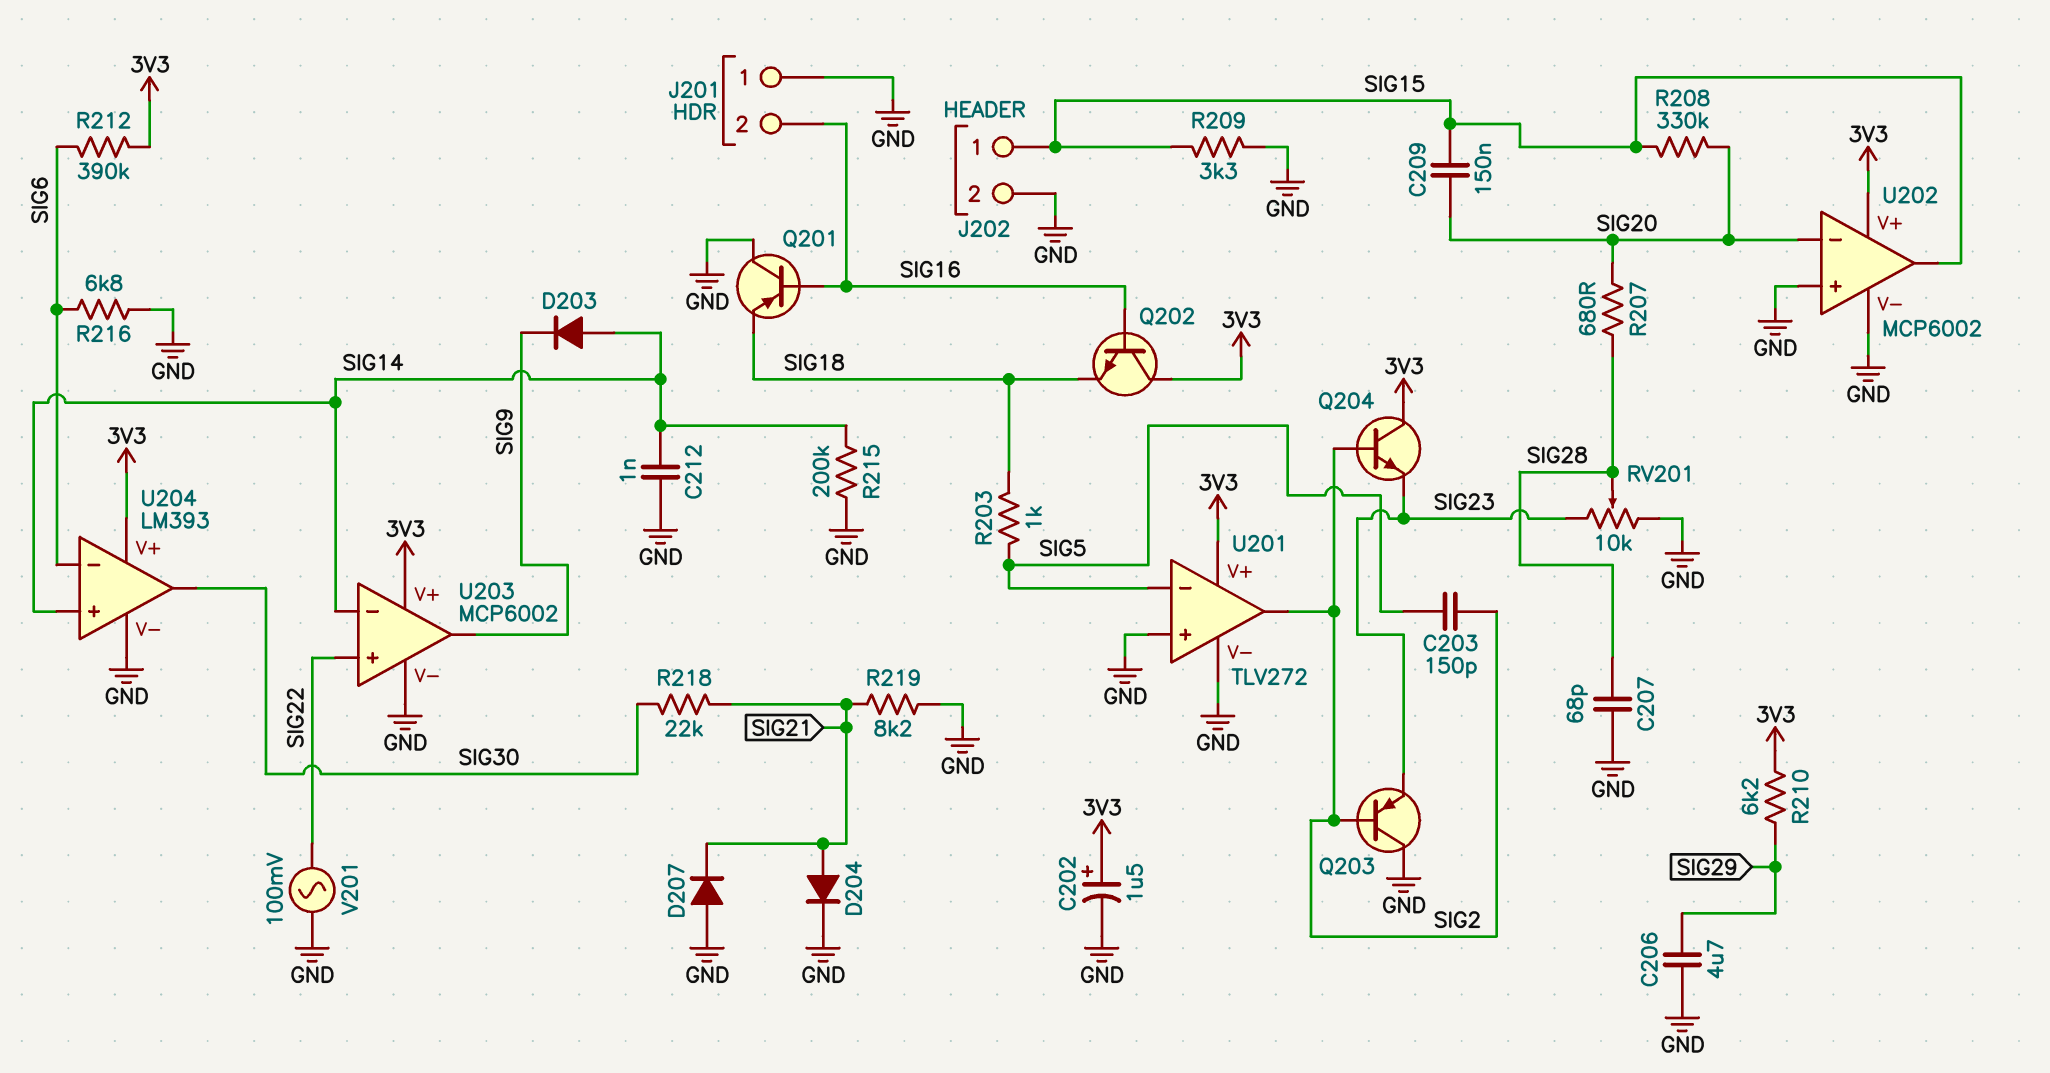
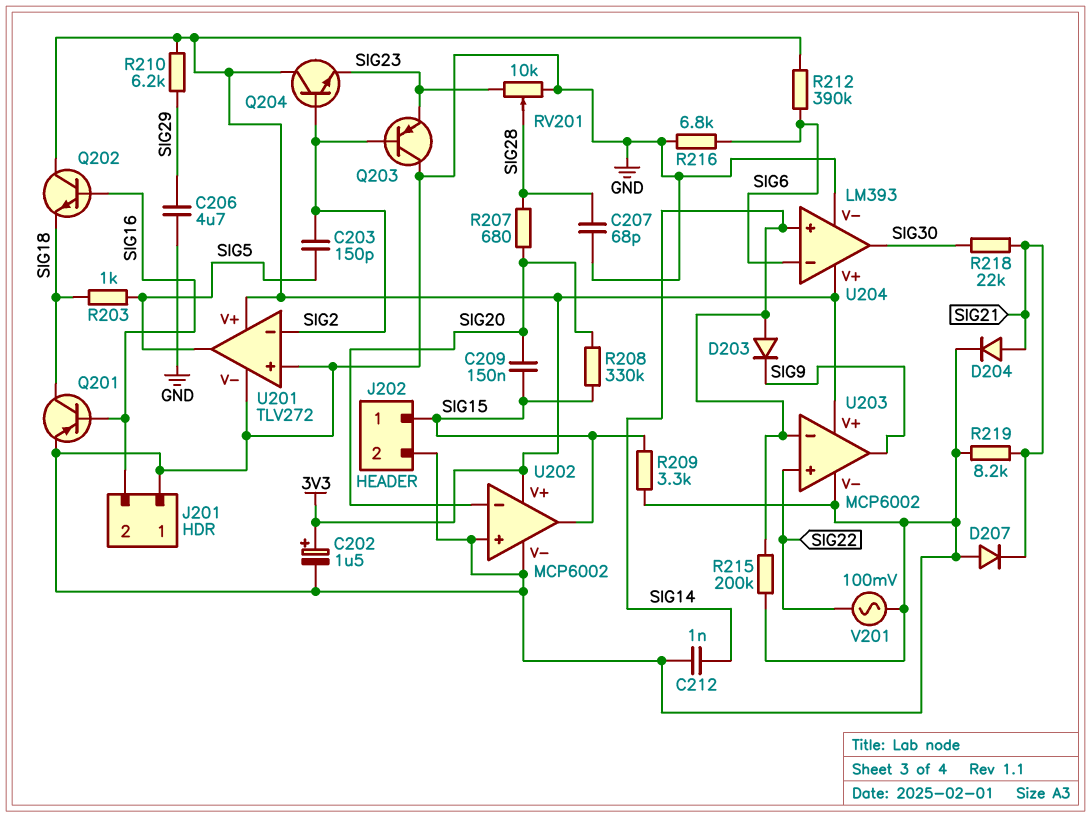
Q201: PNP (B SIG16, C GND, E SIG18) -> PNP (B SIG16, C SIG18, E GND)
U201 pin in-: SIG5 -> SIG2
U201 pin out: SIG2 -> SIG5

